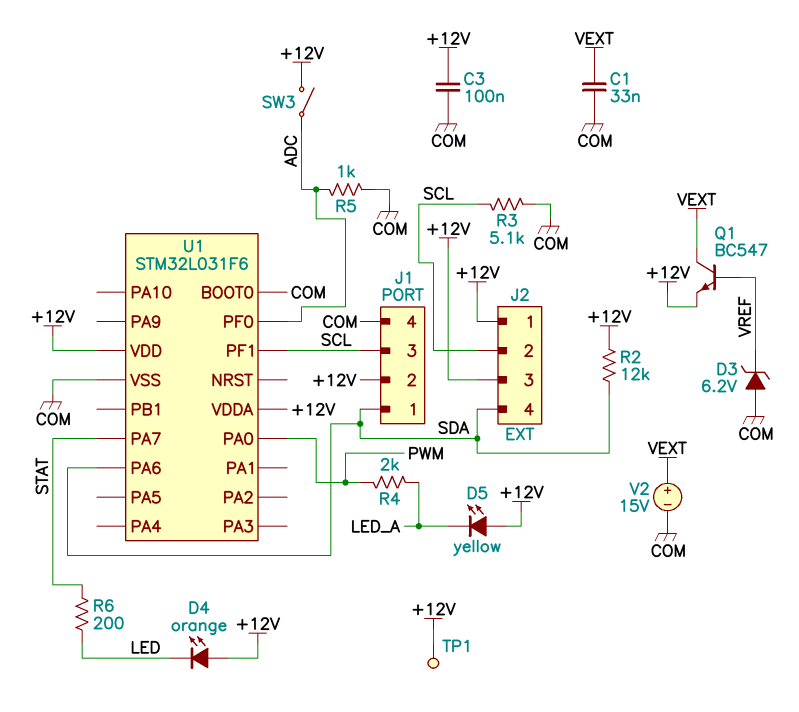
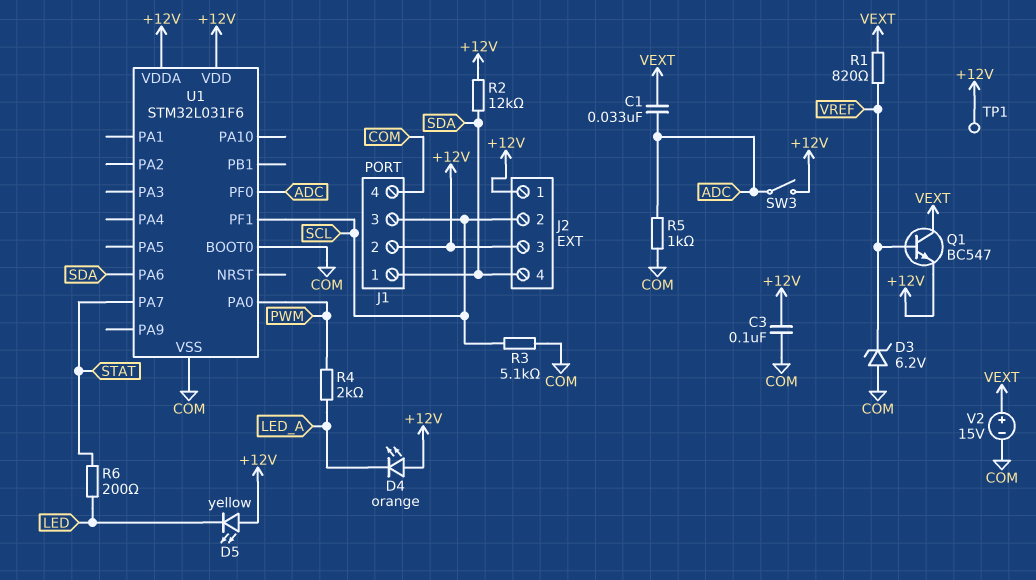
C1: 33nF (COM, VEXT) -> 33nF (ADC, VEXT)
D4: LED orange (A +12V, K LED) -> LED orange (A +12V, K LED_A)
D5: LED yellow (A +12V, K LED_A) -> LED yellow (A +12V, K LED)
R1: none -> 820 (VEXT, VREF)

